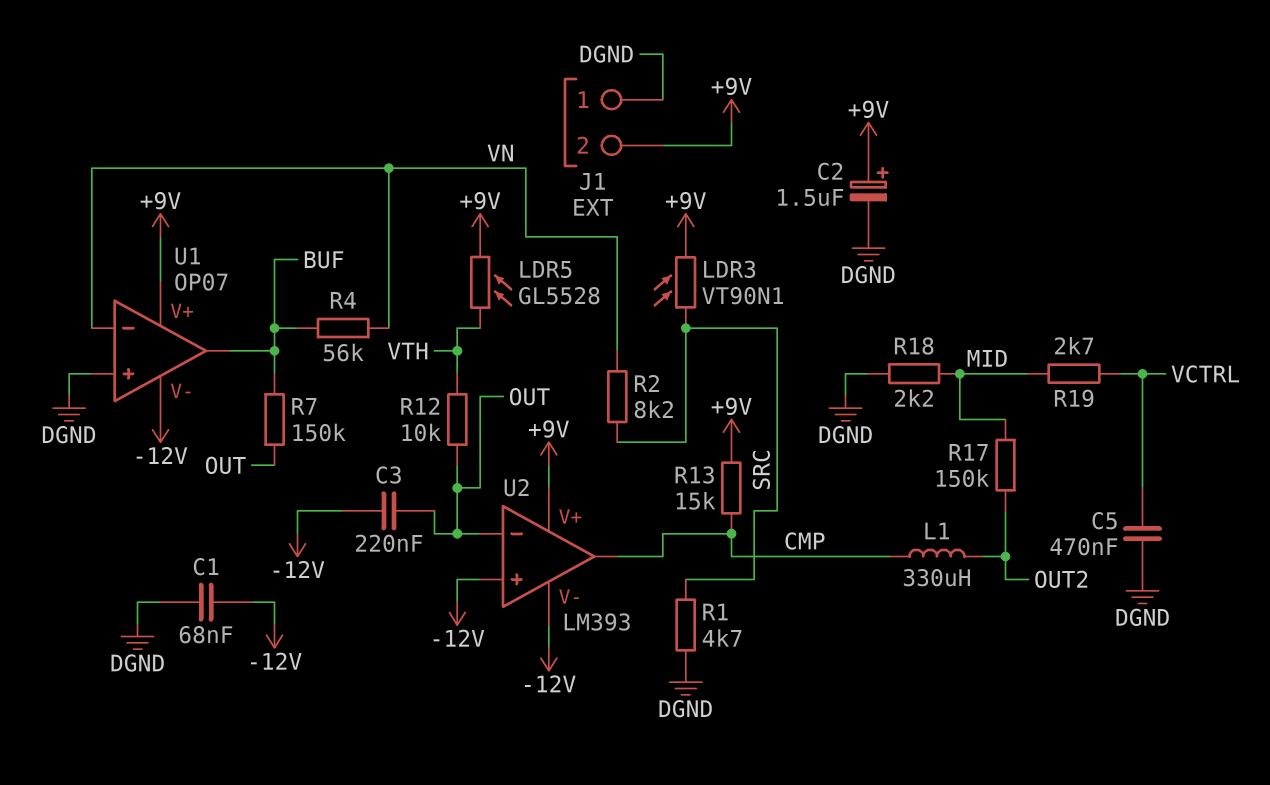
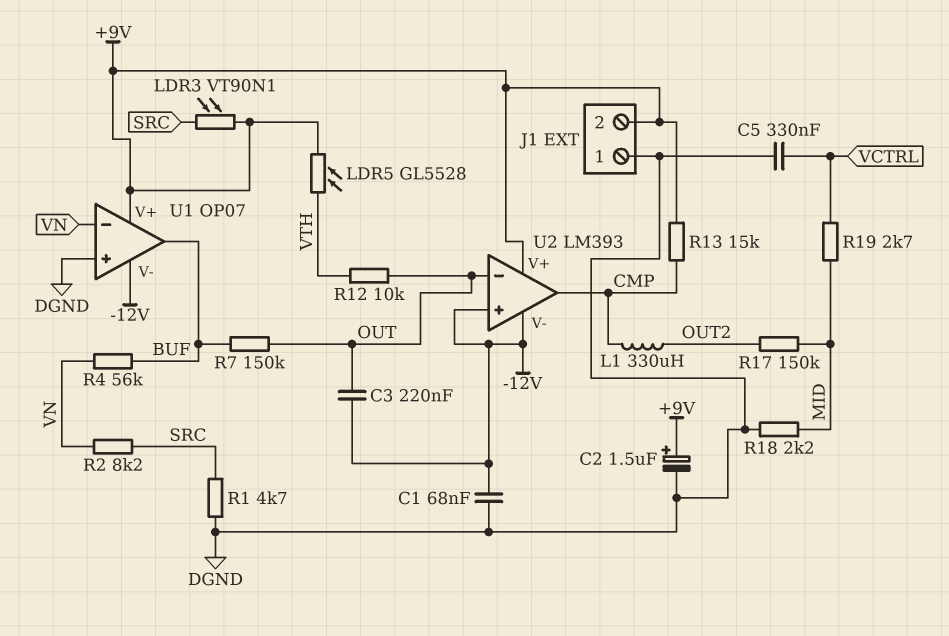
C5: 470nF (DGND, VCTRL) -> 330nF (DGND, VCTRL)

